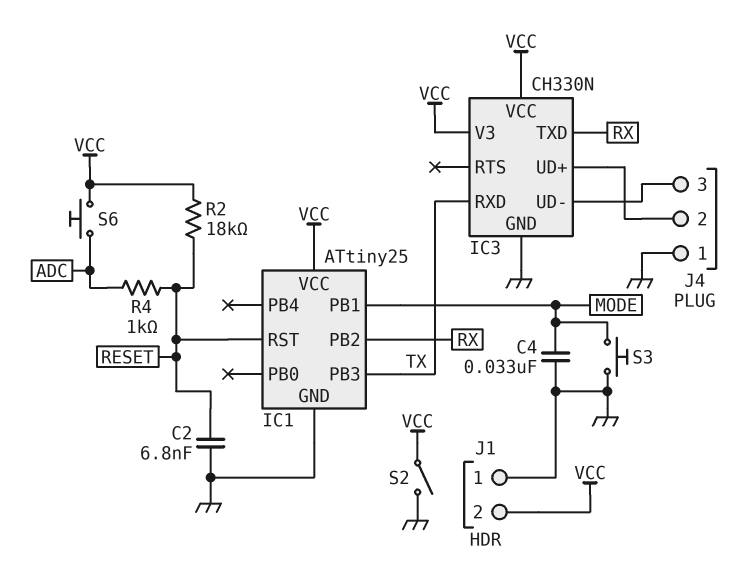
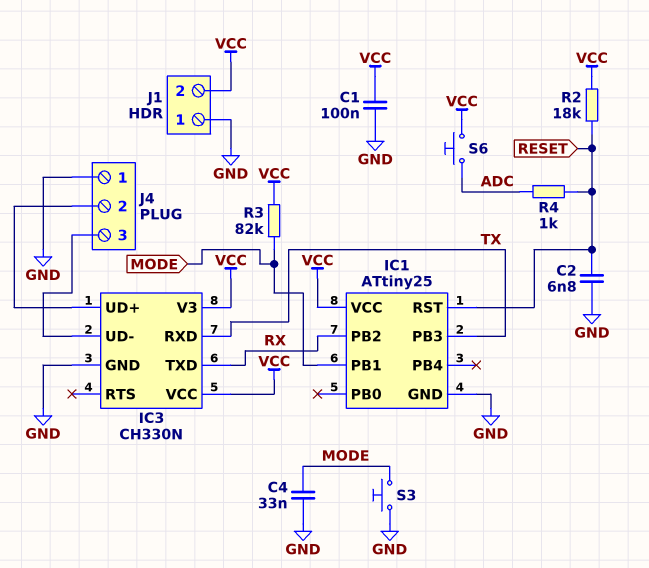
C1: none -> 100nF (GND, VCC)
R3: none -> 82k (MODE, VCC)
S2: switch (GND, VCC) -> none

